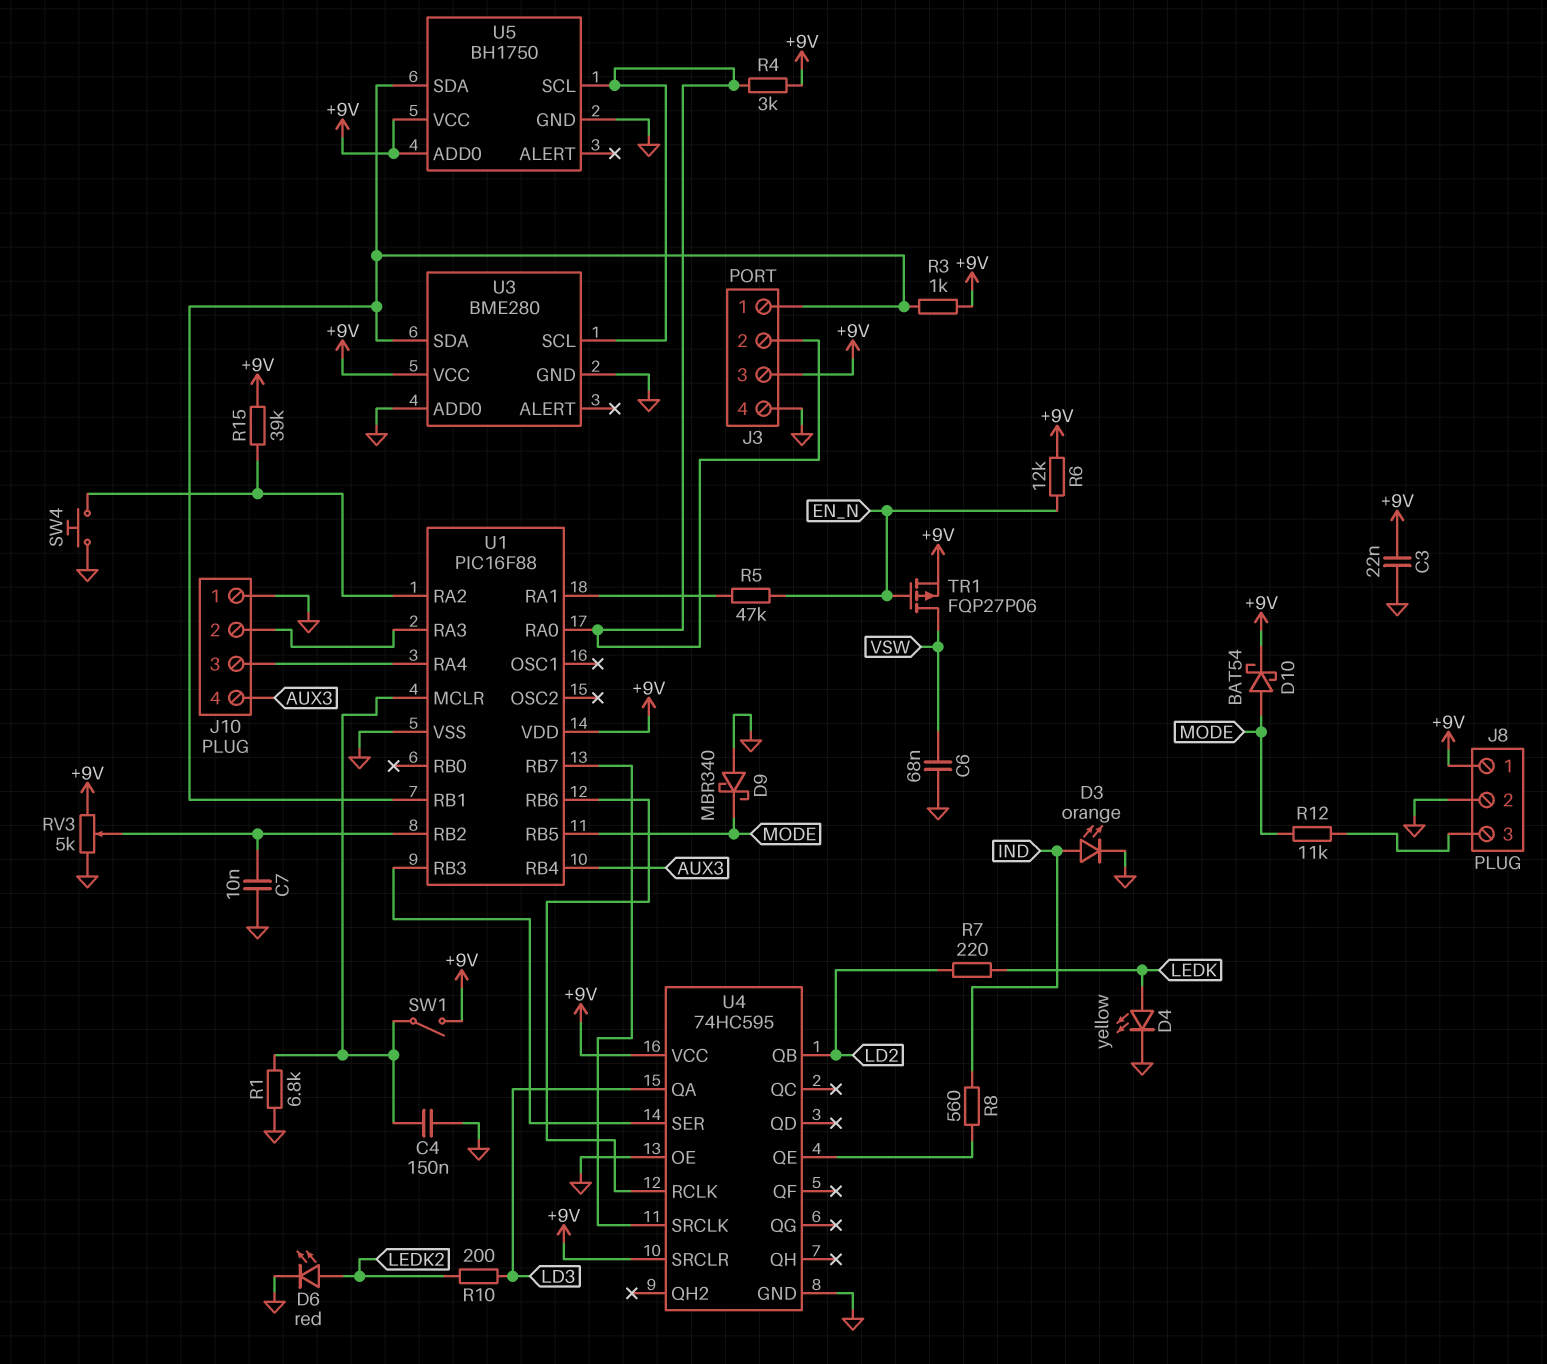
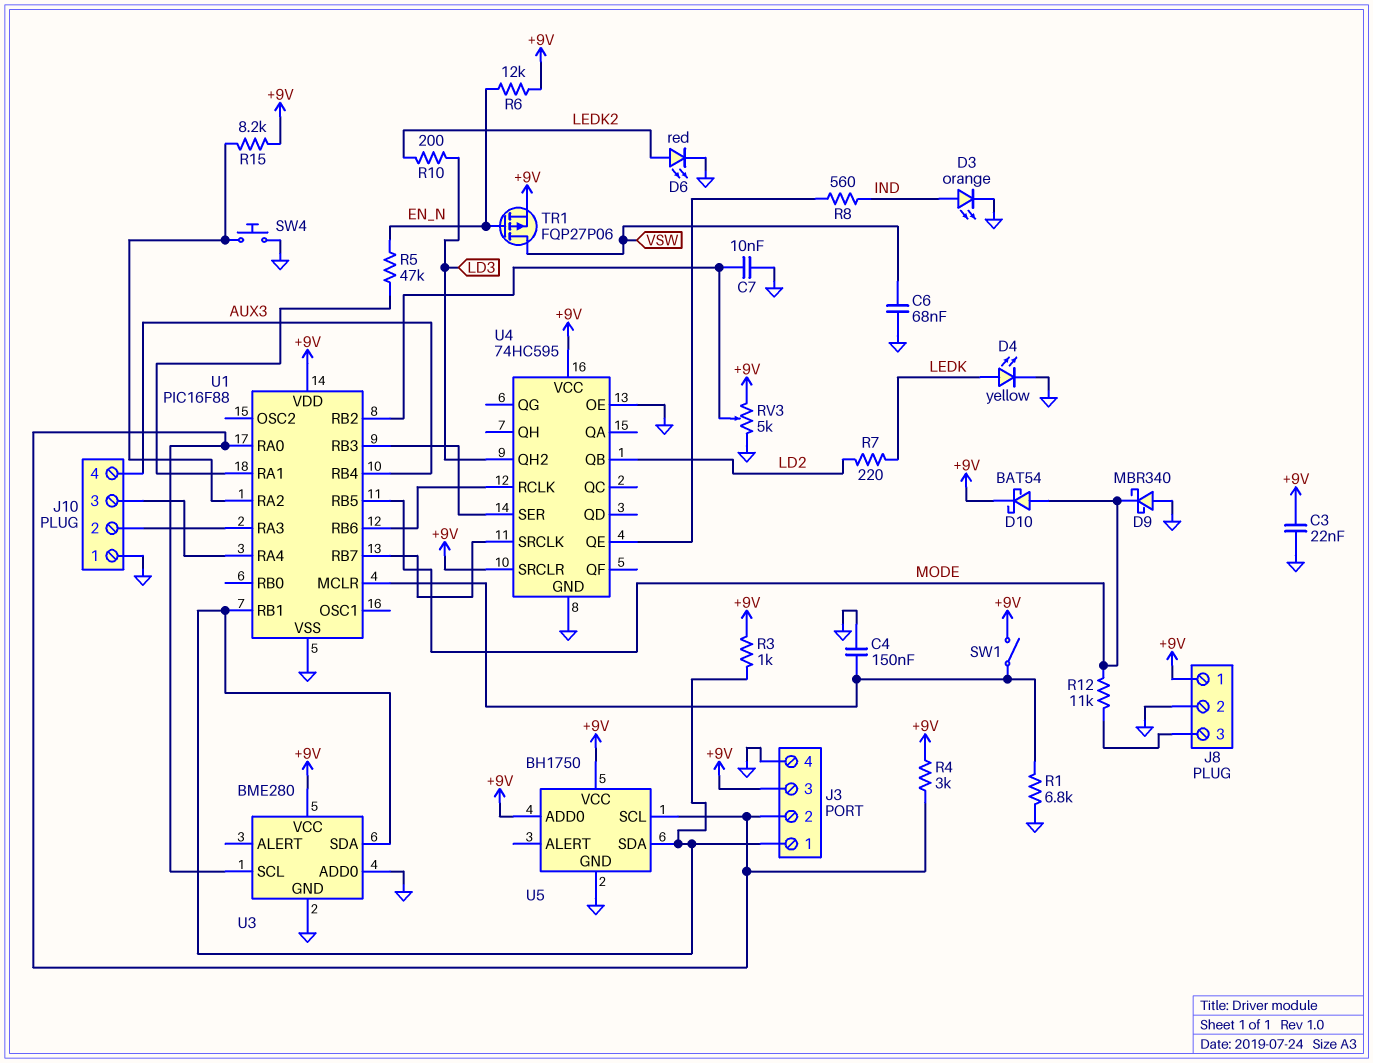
R15: 39k (+9V, U1/RA2) -> 8.2k (+9V, U1/RA2)
U4 pin QA: LD3 -> none
U4 pin QH2: none -> LD3

